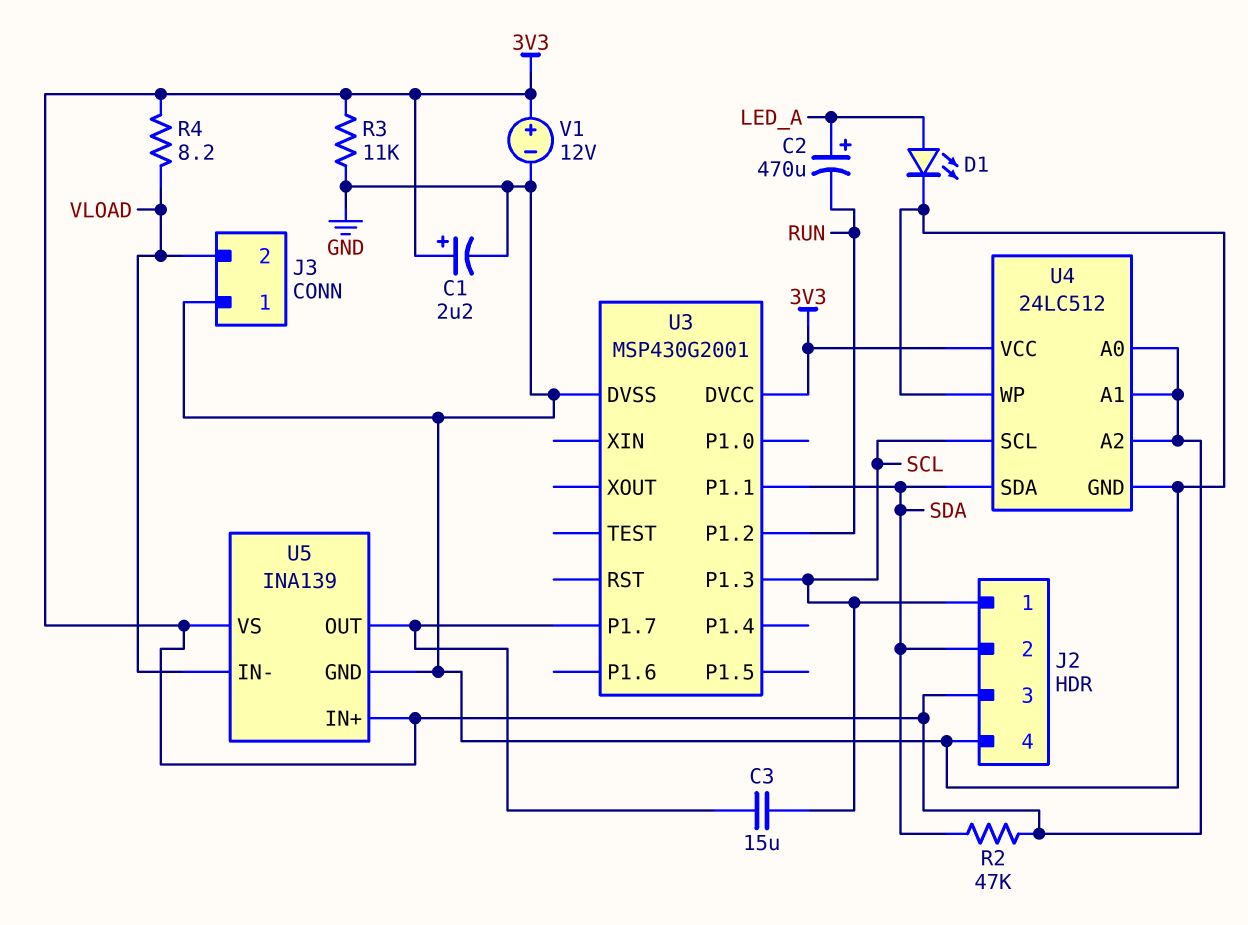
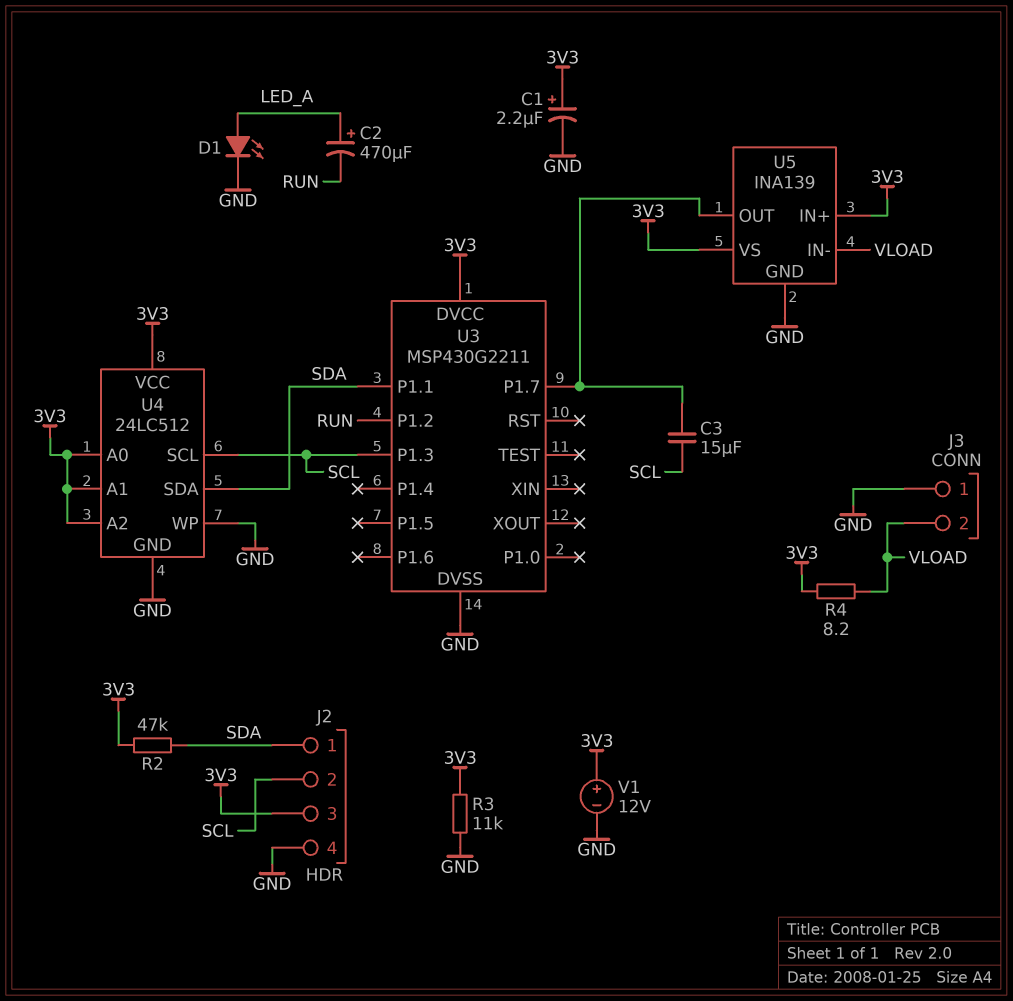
J2 pin 1: SCL -> SDA
J2 pin 2: SDA -> SCL
U3: MSP430G2001 -> MSP430G2211

